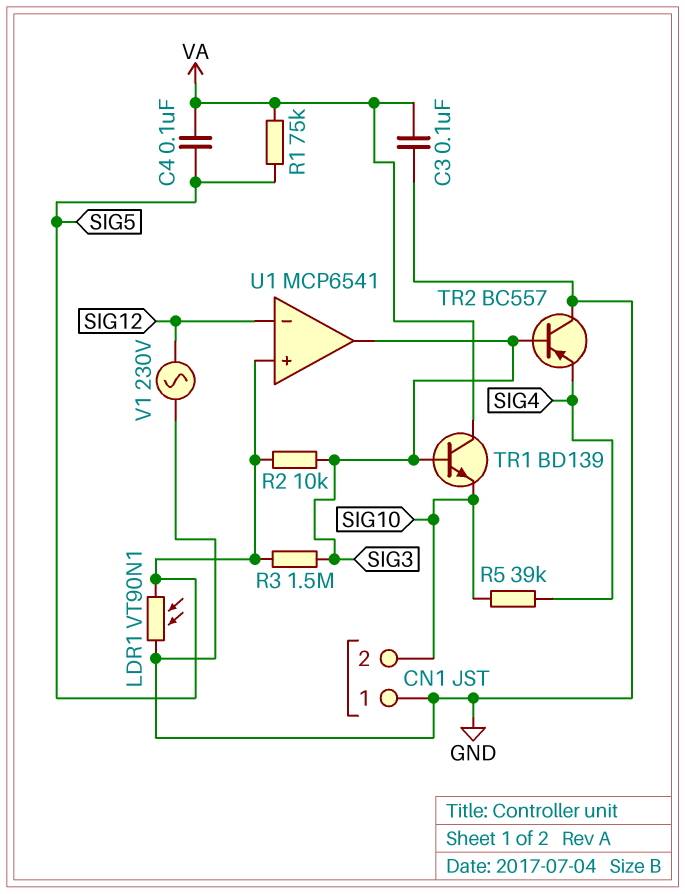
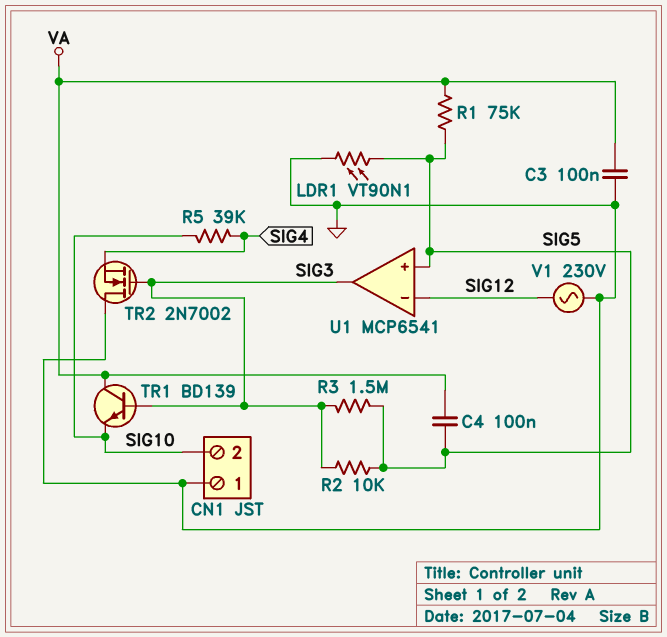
TR2: PNP BC557 (B SIG3, C GND, E SIG4) -> NMOS 2N7002 (G SIG3, D GND, S SIG4)

